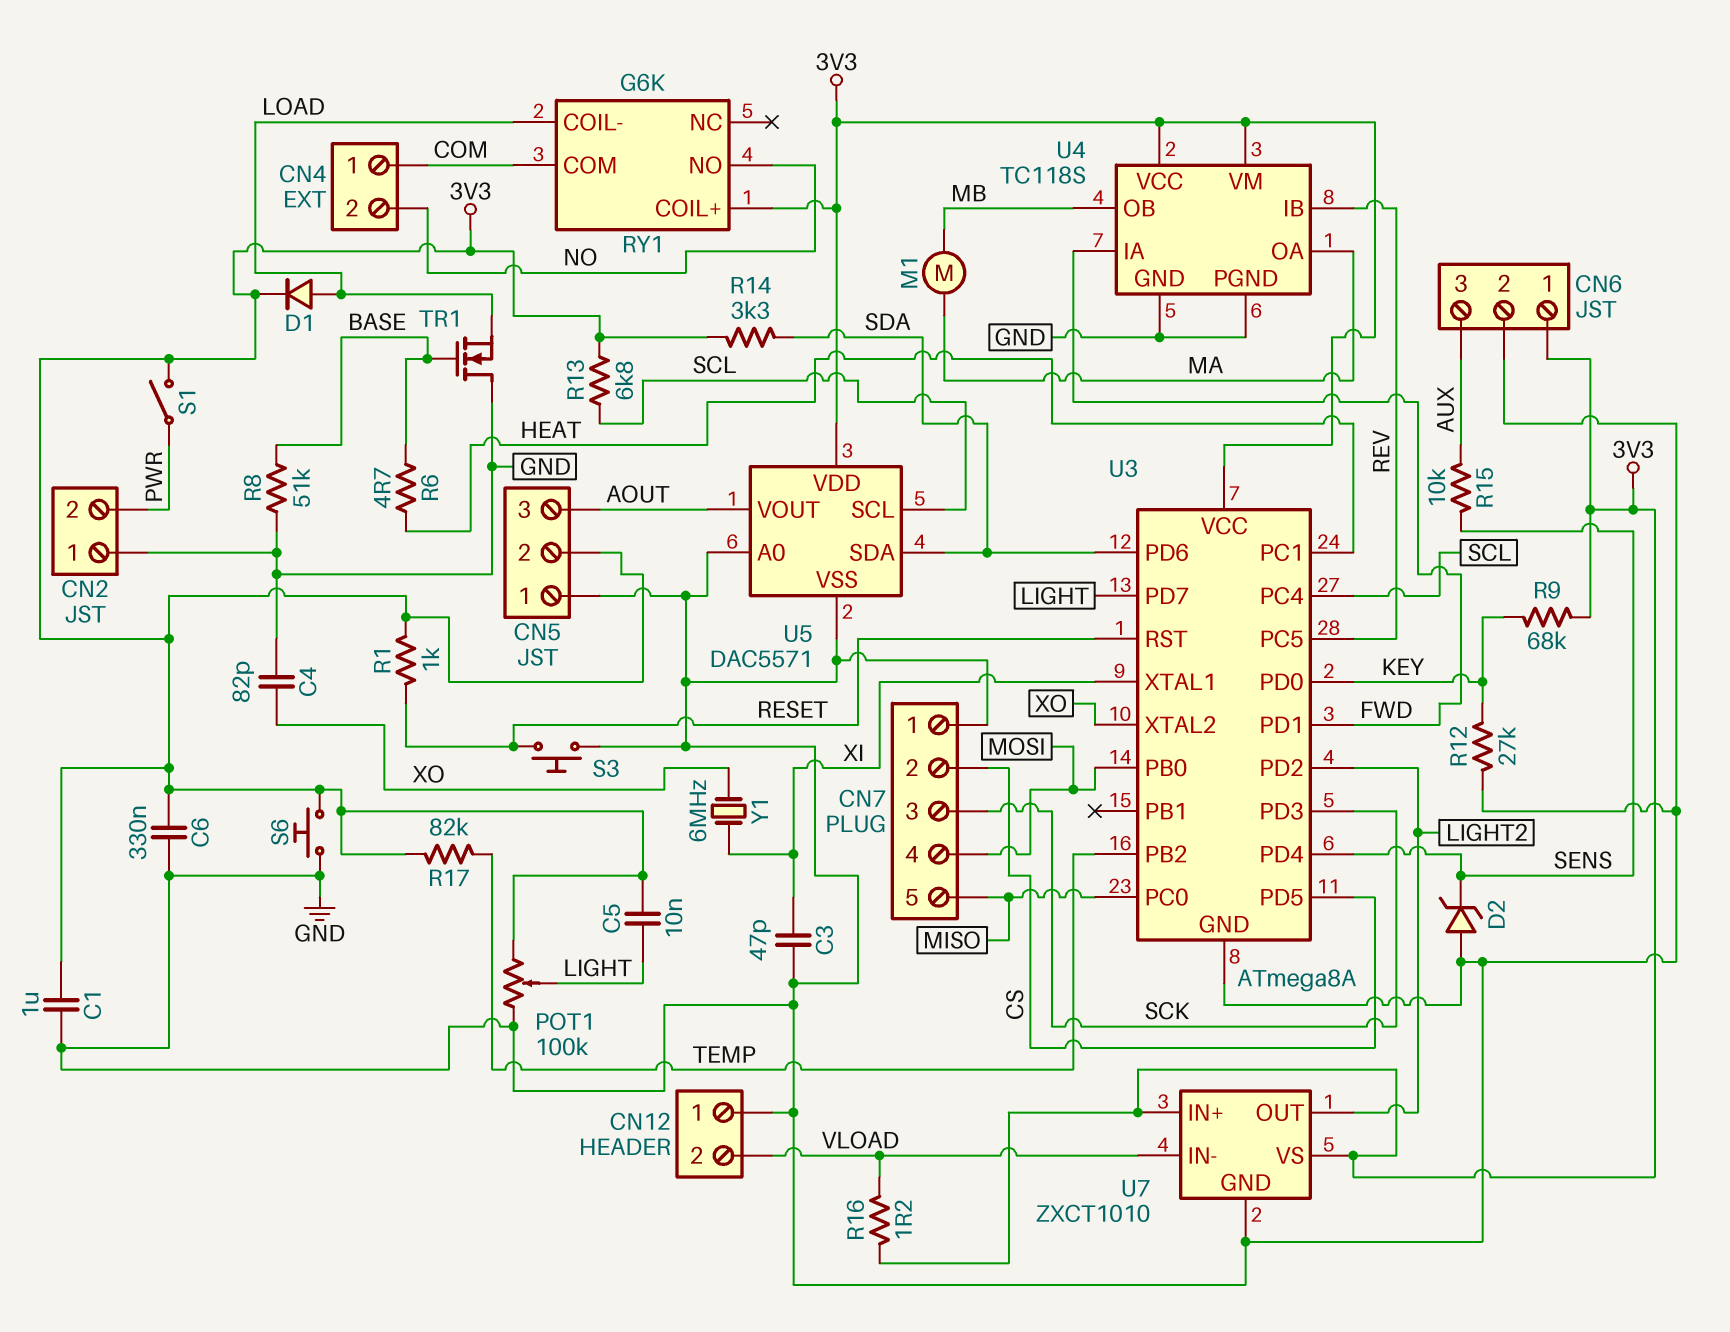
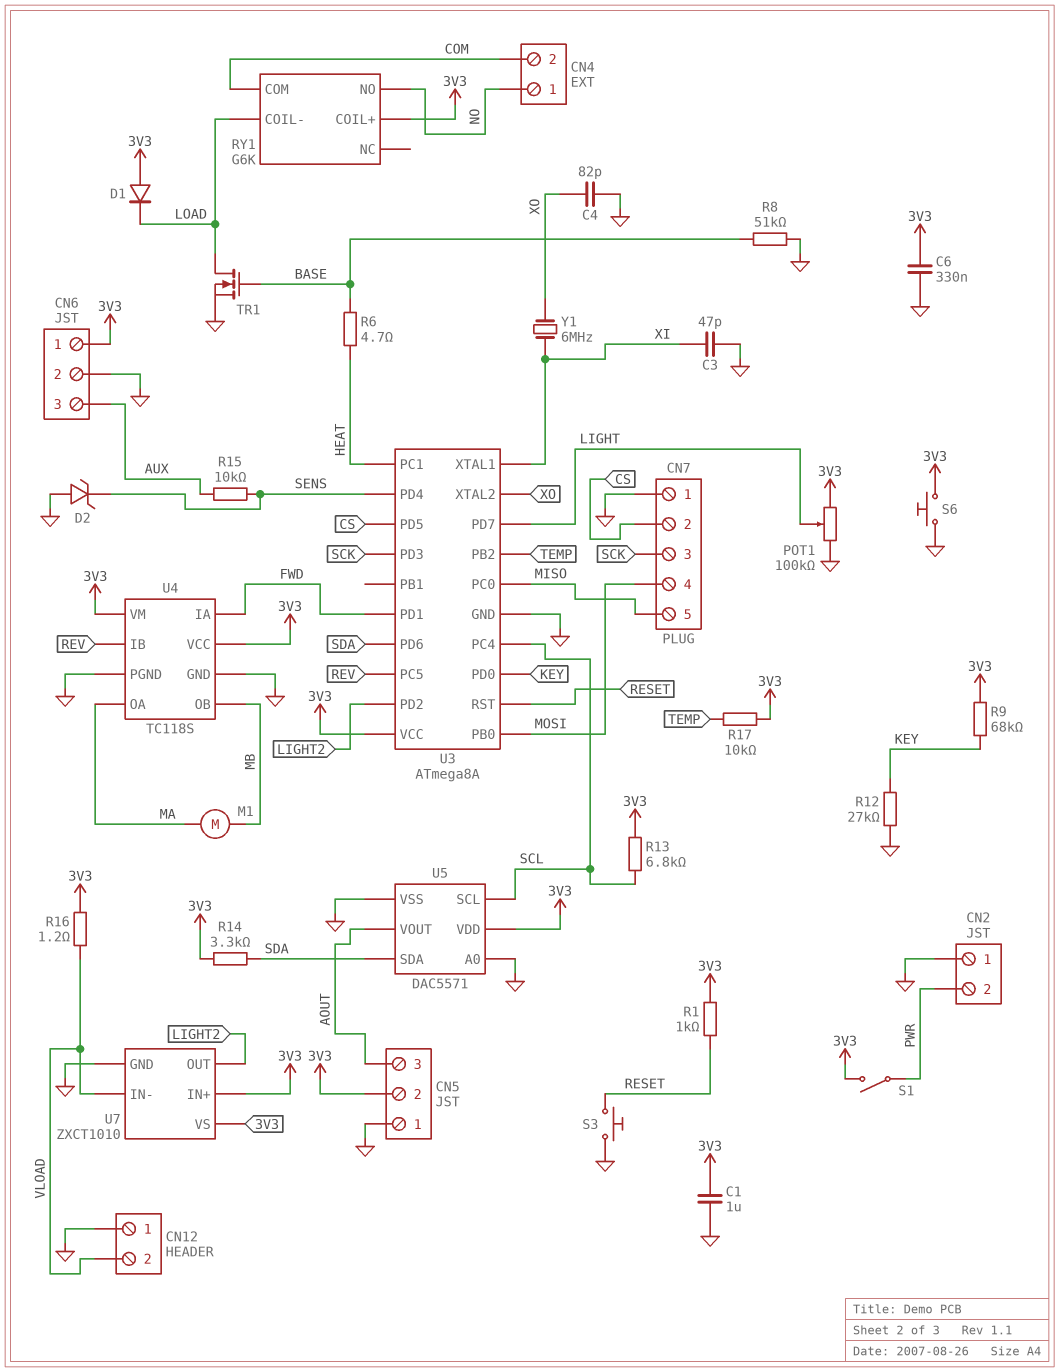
C5: 10nF (3V3, LIGHT) -> none
CN4 pin 1: COM -> NO
CN4 pin 2: NO -> COM
D1: diode (A LOAD, K 3V3) -> diode (A 3V3, K LOAD)
R17: 82k (3V3, TEMP) -> 10k (3V3, TEMP)
TR1: NMOS (G BASE, D GND, S LOAD) -> NMOS (G BASE, D LOAD, S GND)

